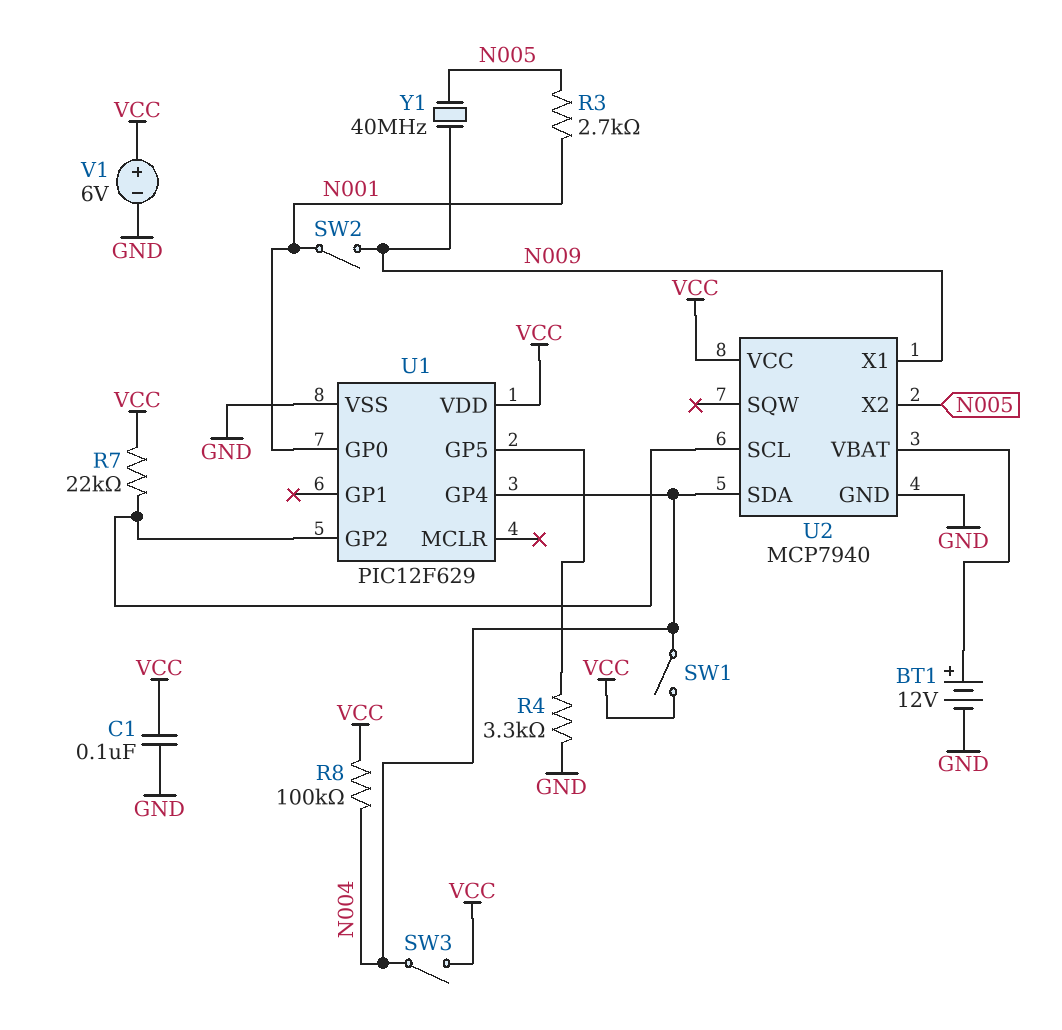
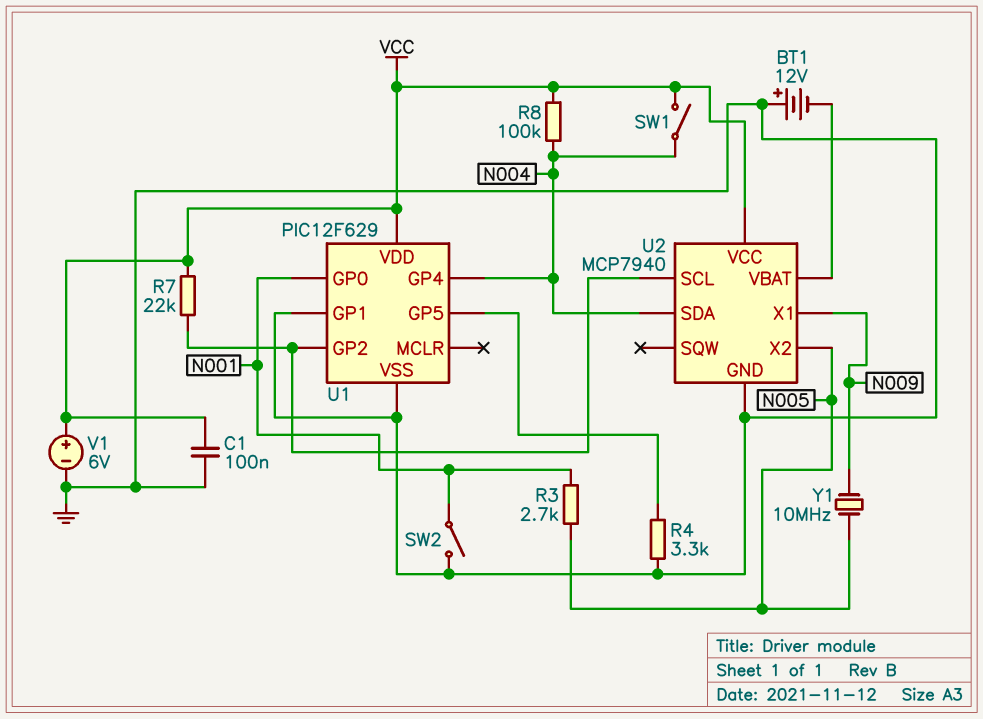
BT1: 12V (plus U2/VBAT, minus GND) -> 12V (plus GND, minus U2/VBAT)
SW2: switch (N001, N009) -> switch (GND, N001)
SW3: switch (N004, VCC) -> none
U1 pin GP1: none -> GND
Y1: 40MHz (N005, N009) -> 10MHz (N005, N009)

